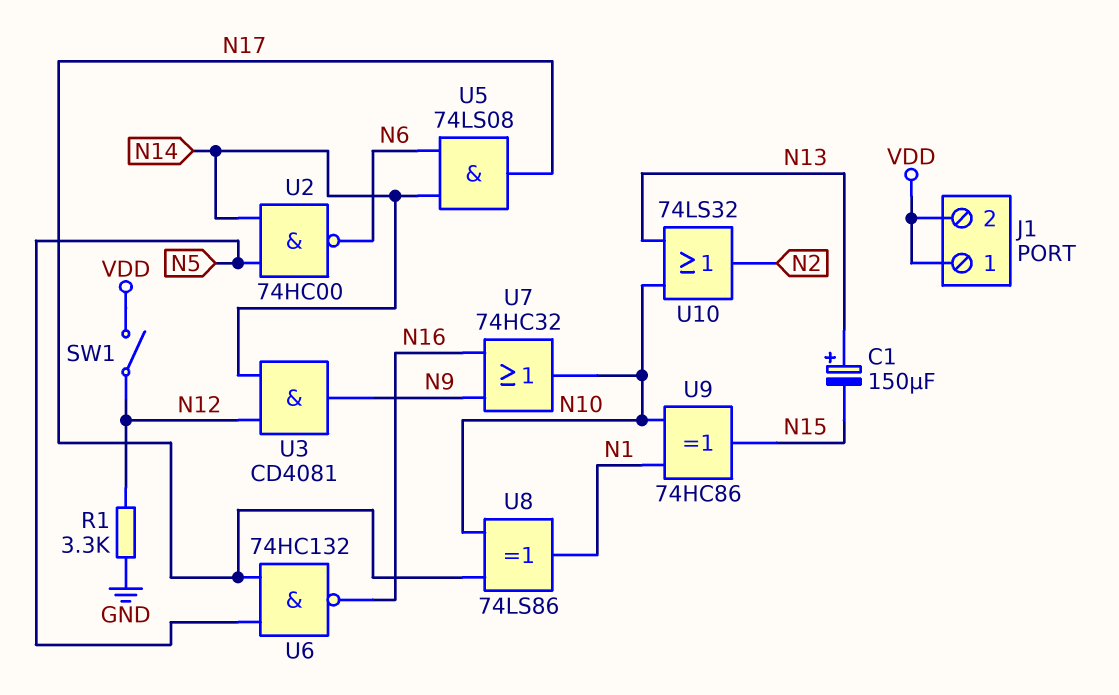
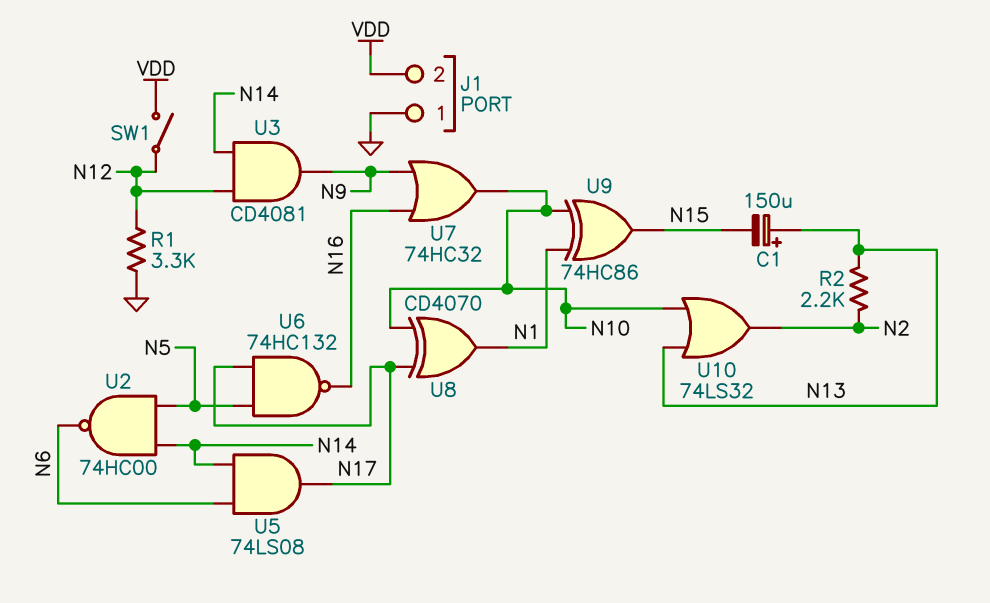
J1 pin 1: VDD -> GND
R2: none -> 2.2k (N2, N13)
U8: XOR 74LS86 (in N10, in N17, out N1) -> XOR CD4070 (in N10, in N17, out N1)

